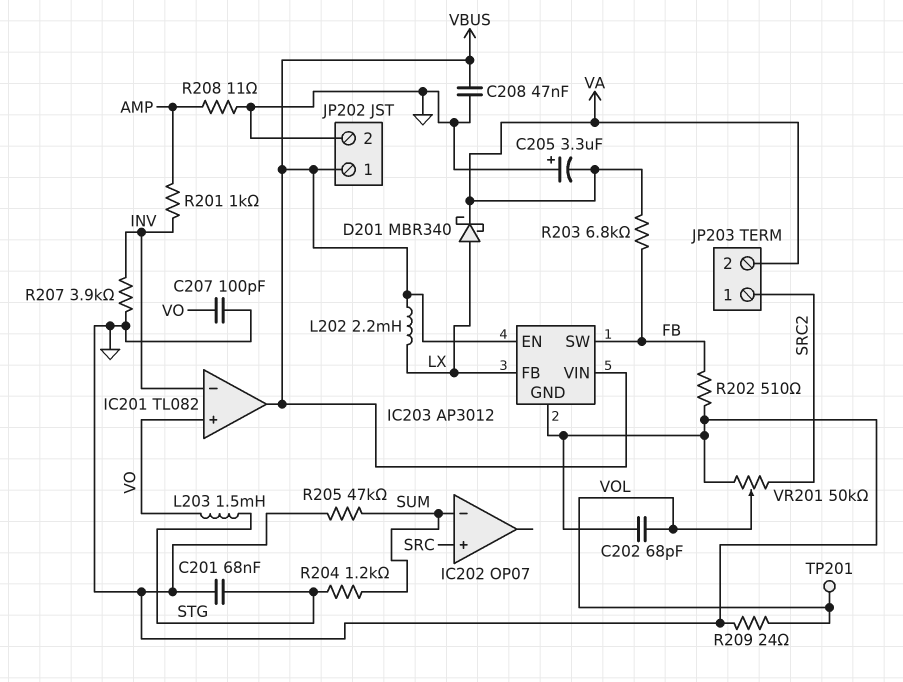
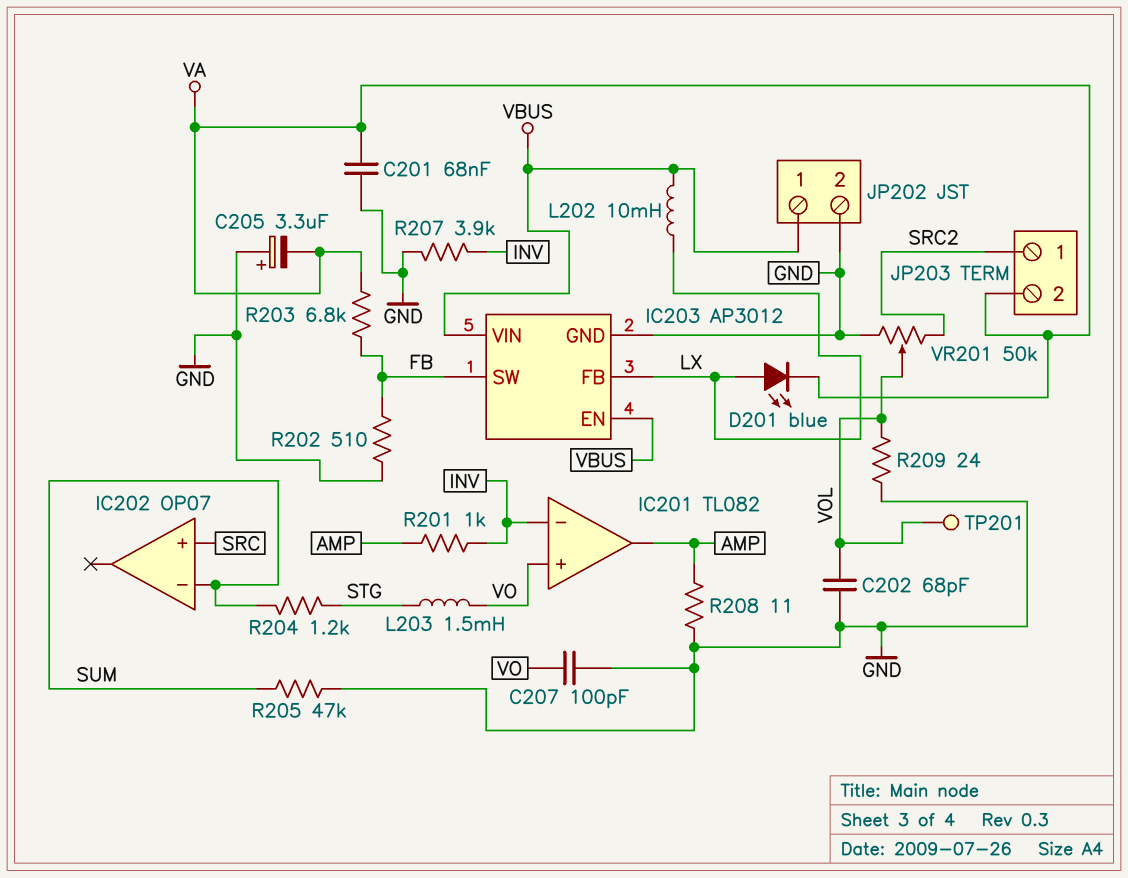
C201: 68nF (GND, STG) -> 68nF (GND, VA)
C208: 47nF (GND, VBUS) -> none
D201: schottky MBR340 (A LX, K VA) -> LED blue (A LX, K VA)
IC201 pin out: VBUS -> AMP
L202: 2.2mH (LX, VBUS) -> 10mH (LX, VBUS)

